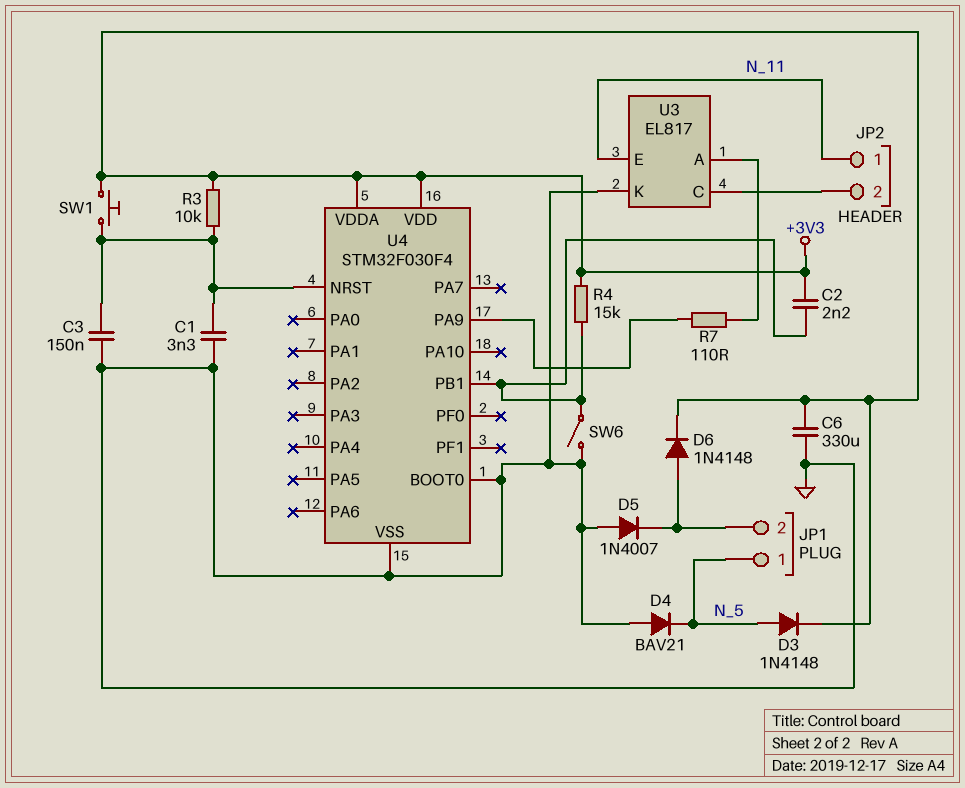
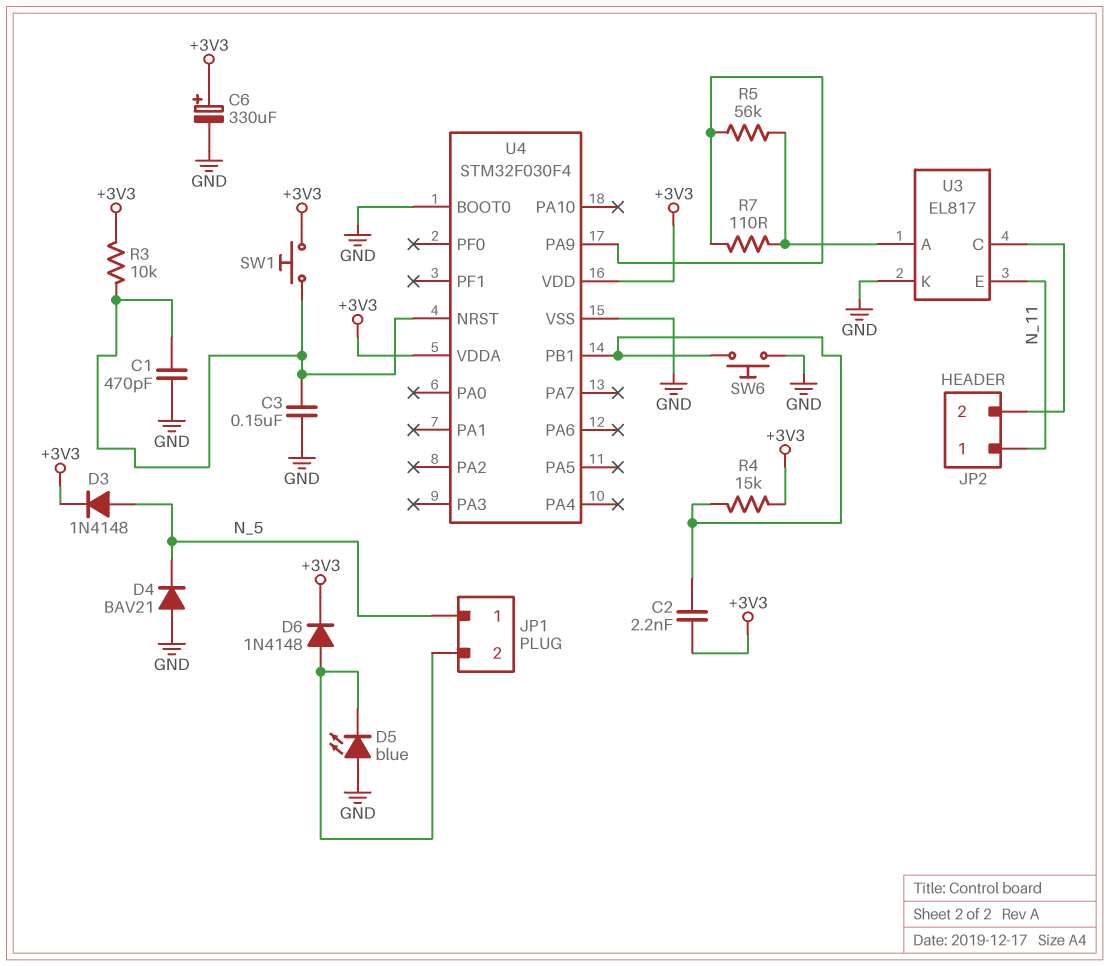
C1: 3.3nF (GND, U4/NRST) -> 470pF (GND, U4/NRST)
C6: 330uF (+3V3, GND) -> 330uF (plus +3V3, minus GND)
D5: diode 1N4007 (A GND, K JP1/2) -> LED blue (A GND, K JP1/2)
R5: none -> 56k (U3/A, U4/PA9)
SW6: switch (GND, U4/PB1) -> button (GND, U4/PB1)

